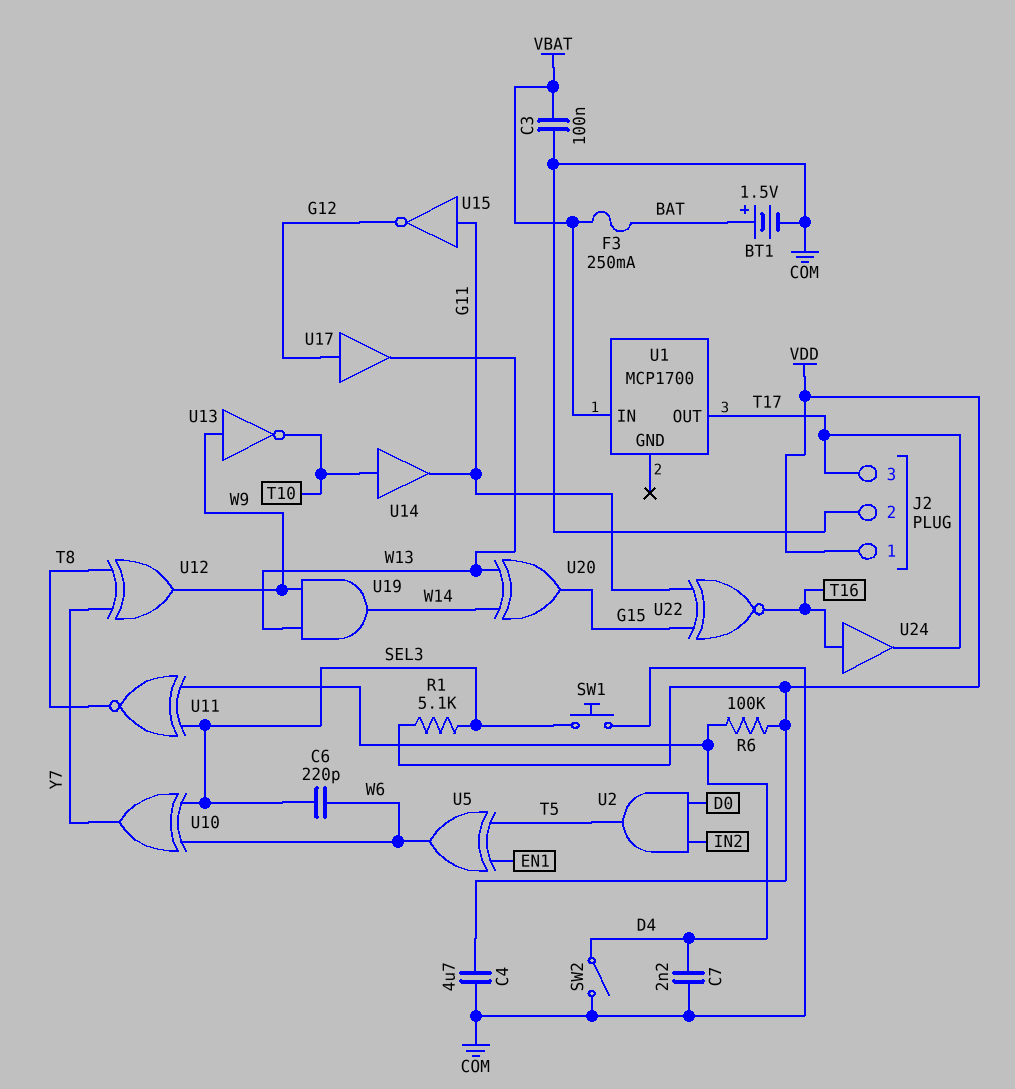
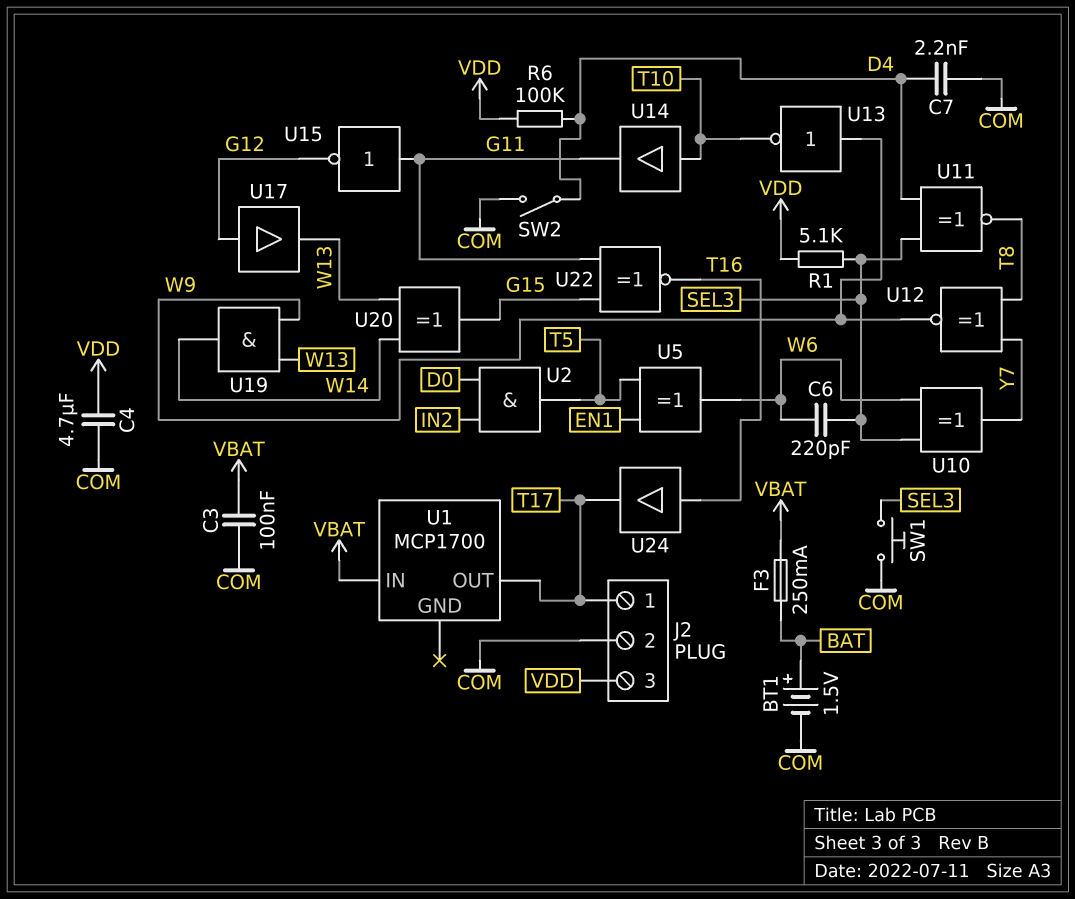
J2 pin 1: VDD -> T17
J2 pin 3: T17 -> VDD
U12: XOR (in T8, in Y7, out W9) -> XNOR (in T8, in Y7, out W9)

